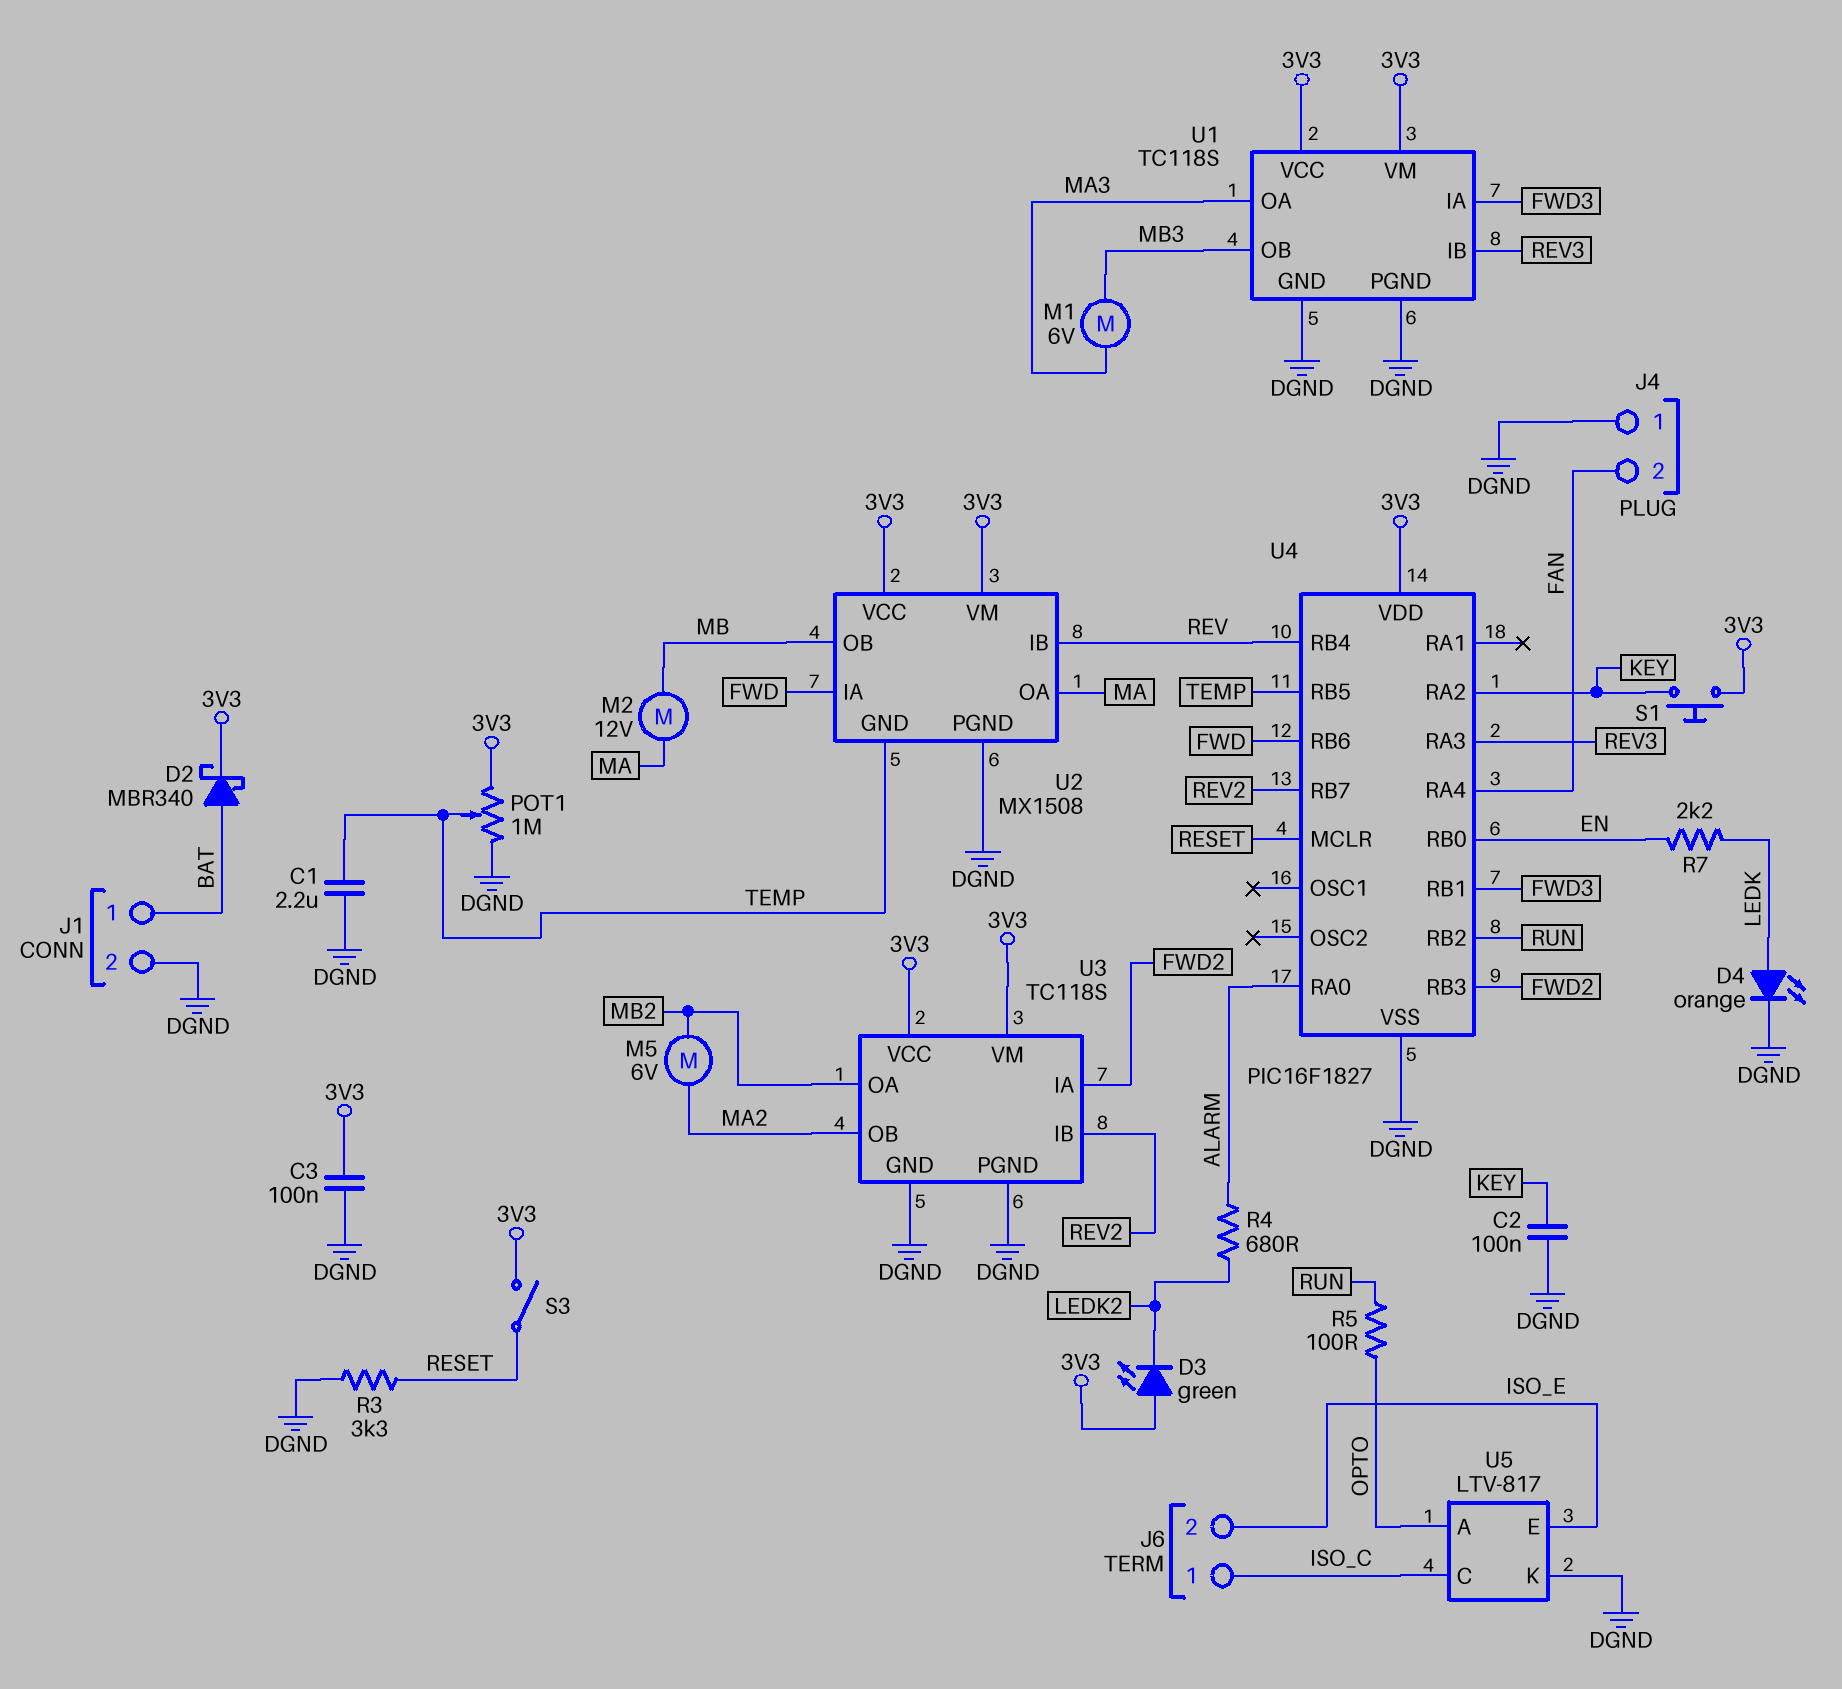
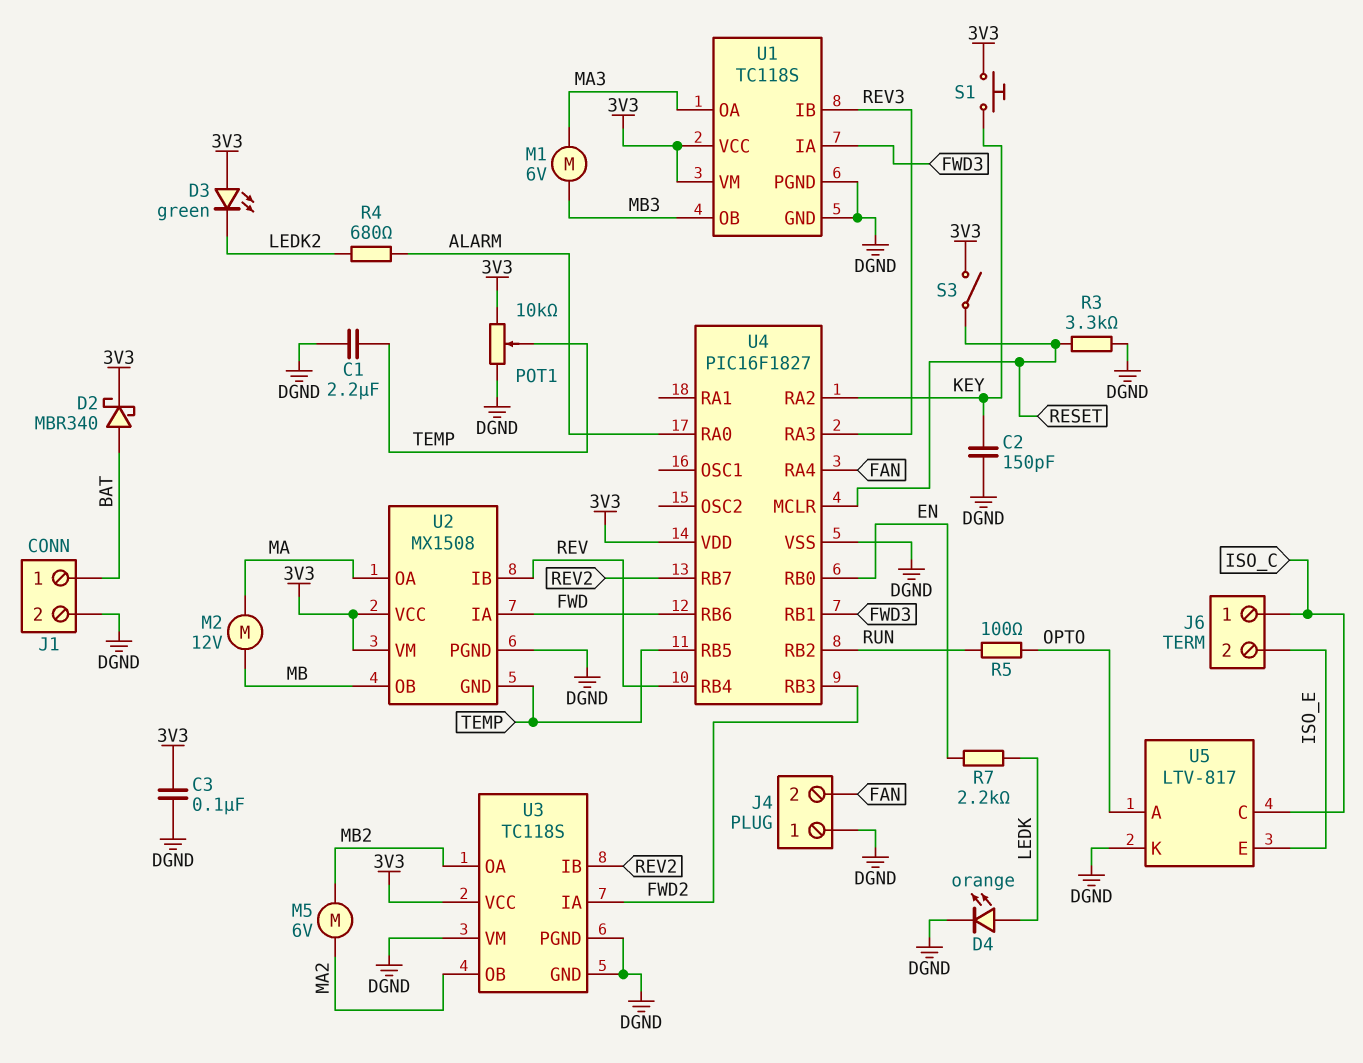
C2: 100nF (DGND, KEY) -> 150pF (DGND, KEY)
POT1: 1M (3V3, DGND, wiper TEMP) -> 10k (3V3, DGND, wiper TEMP)
U3 pin VM: 3V3 -> DGND

